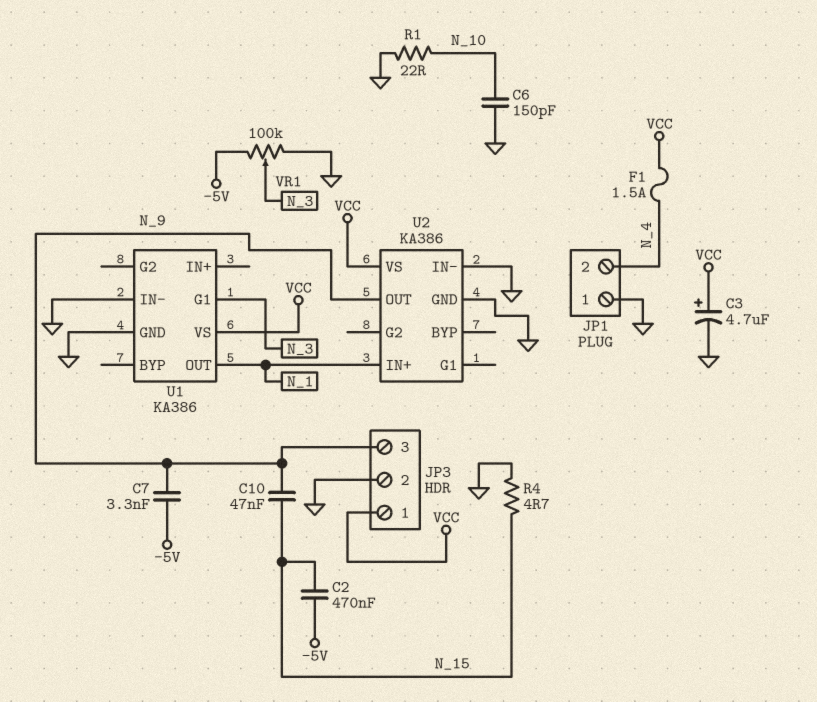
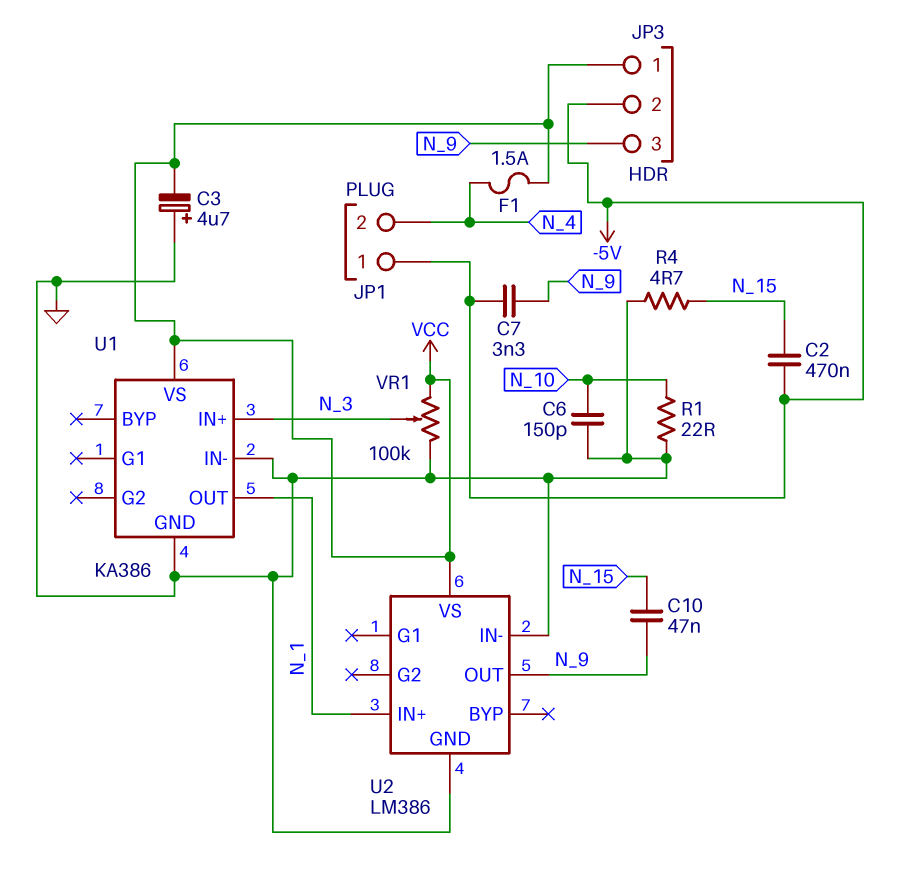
C3: 4.7uF (plus VCC, minus GND) -> 4.7uF (plus GND, minus VCC)
JP1 pin 1: GND -> -5V
JP3 pin 2: GND -> -5V
U1 pin G1: N_3 -> none
U1 pin IN+: none -> N_3
U2: KA386 -> LM386
VR1: 100k (-5V, GND, wiper N_3) -> 100k (GND, VCC, wiper N_3)

